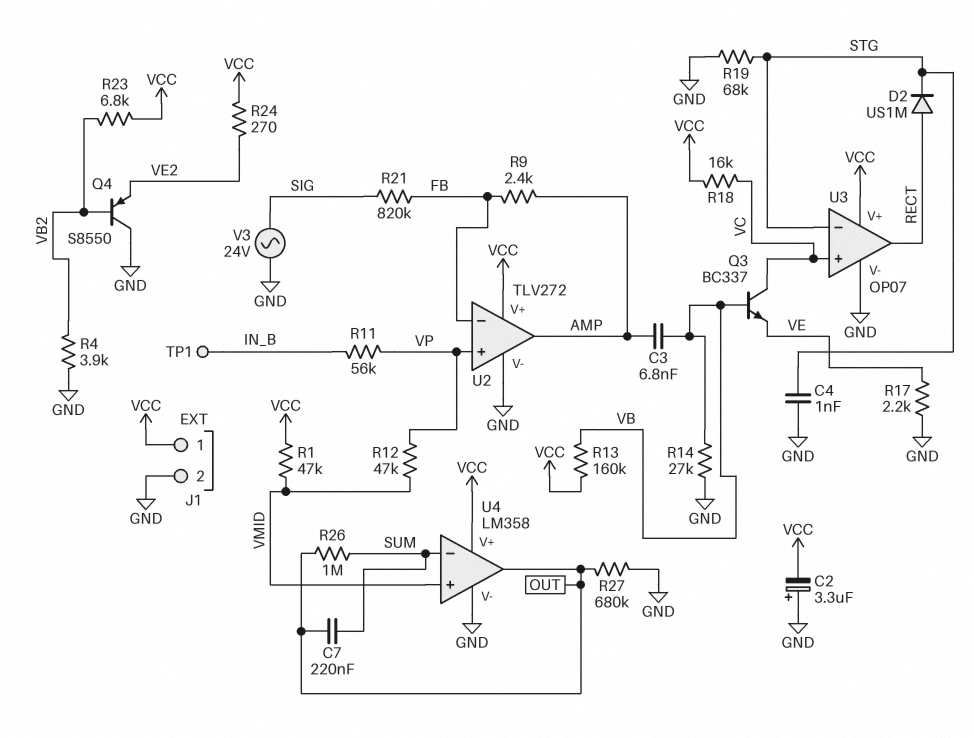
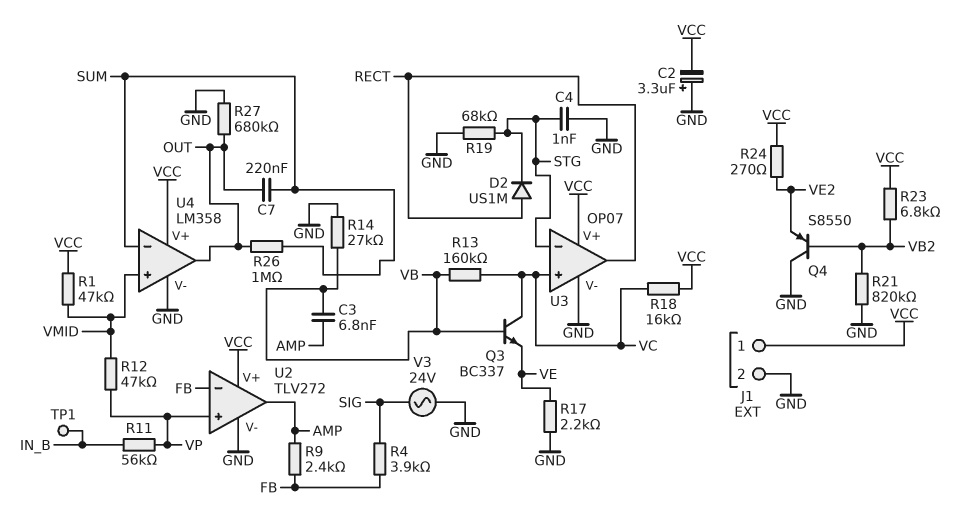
R4: 3.9k (GND, VB2) -> 3.9k (FB, SIG)
R13: 160k (VB, VCC) -> 160k (VB, VC)
R21: 820k (FB, SIG) -> 820k (GND, VB2)

